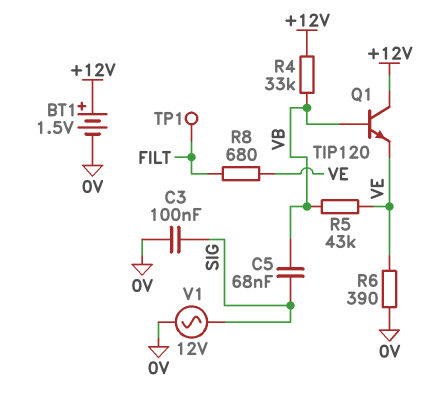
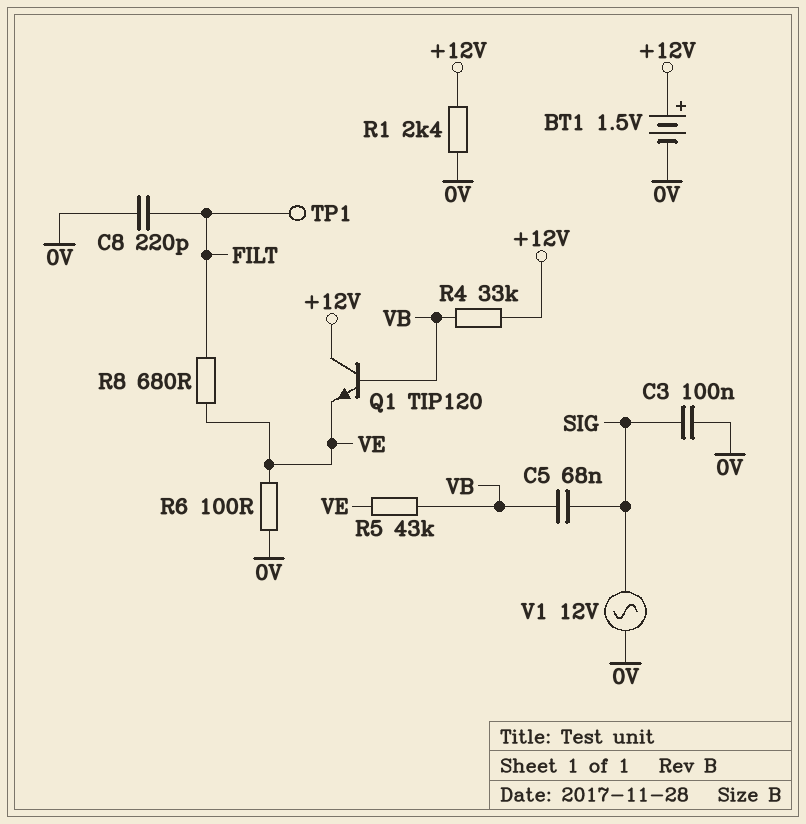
C8: none -> 220pF (0V, FILT)
R1: none -> 2.4k (+12V, 0V)
R6: 390 (0V, VE) -> 100 (0V, VE)

